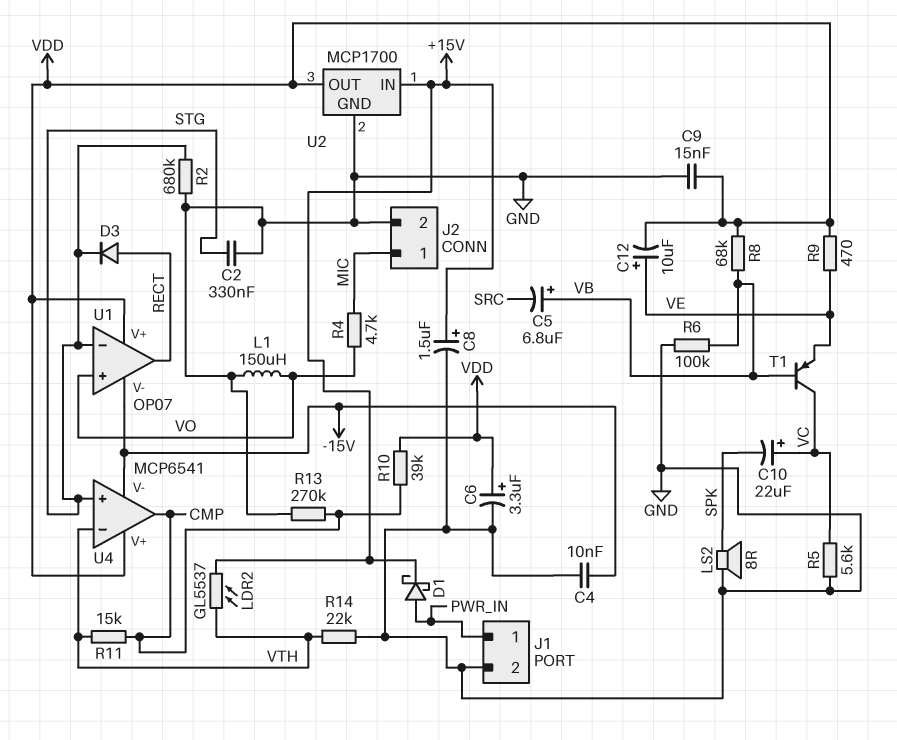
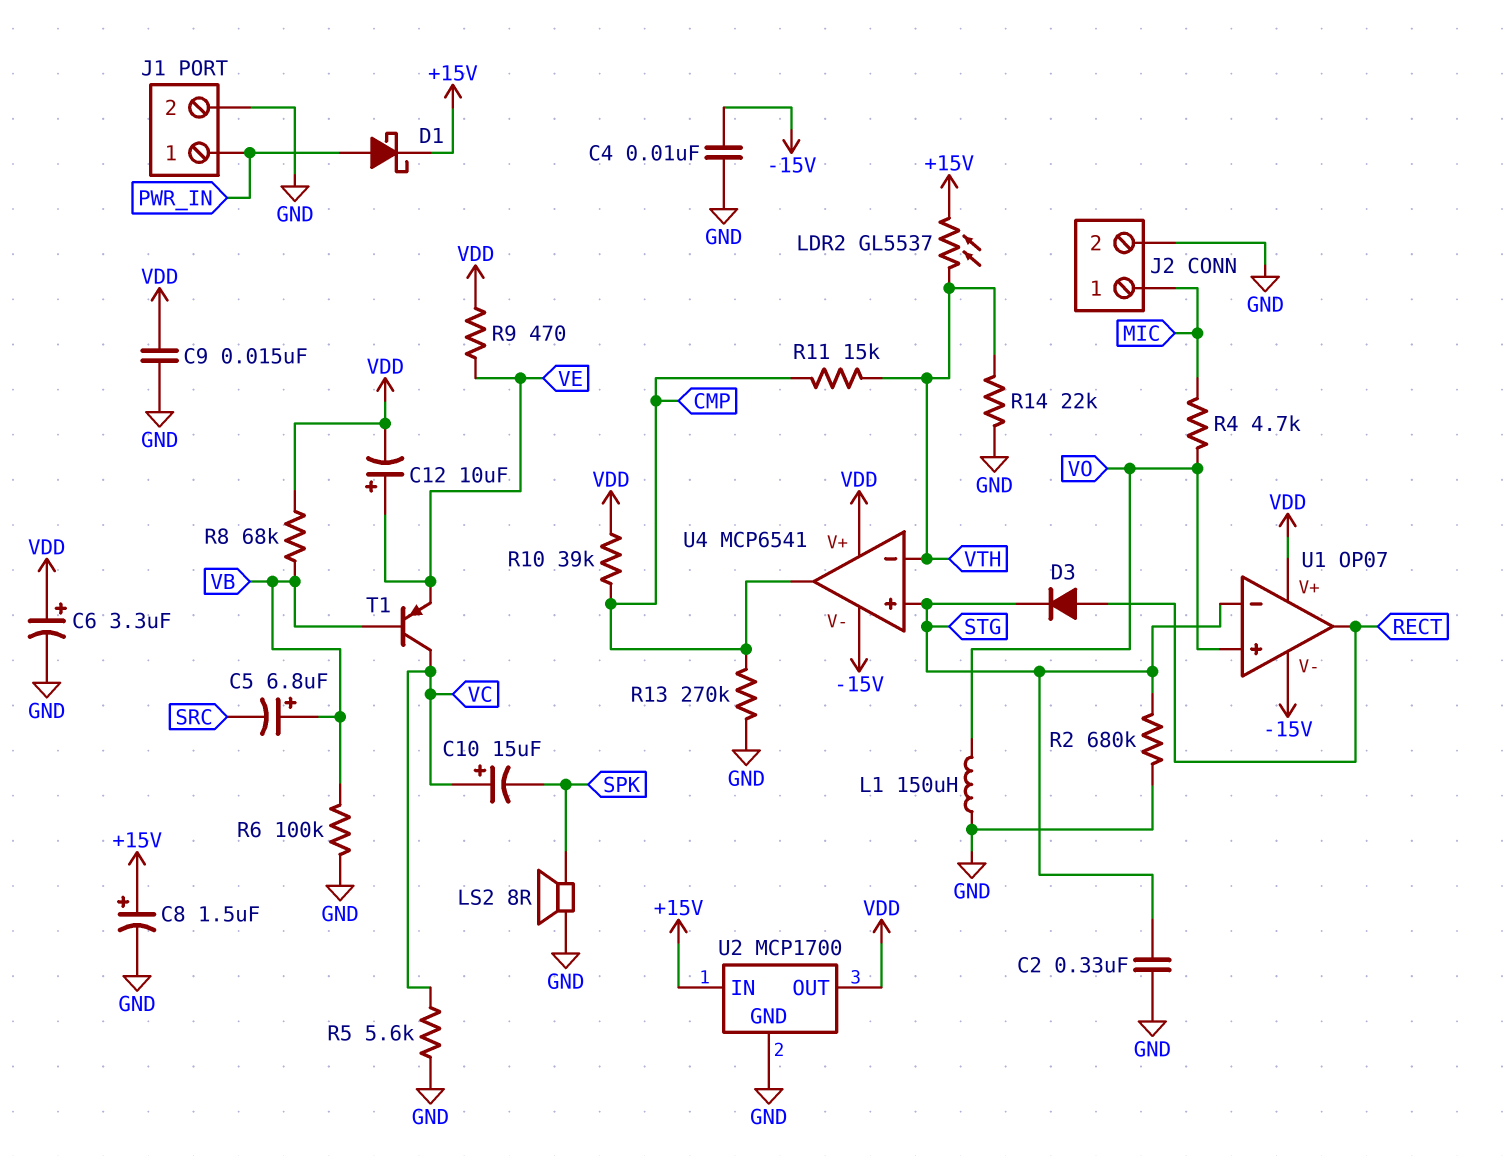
C10: 22uF (plus VC, minus SPK) -> 15uF (plus VC, minus SPK)

